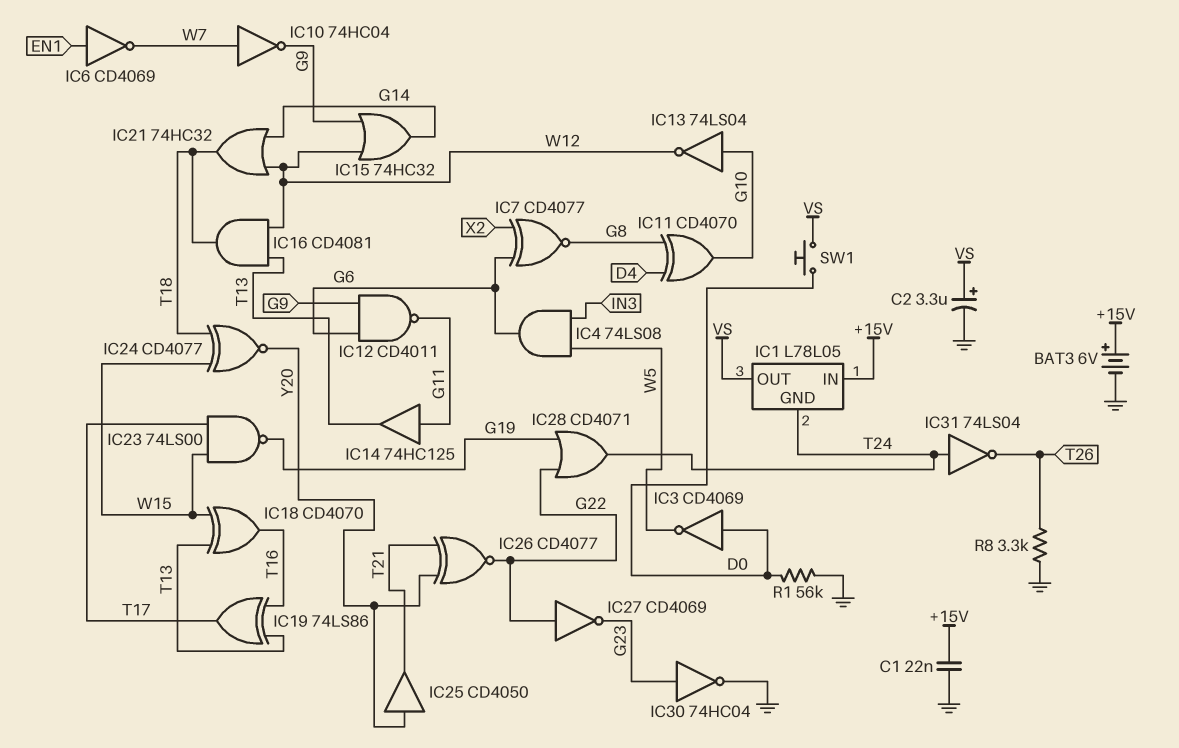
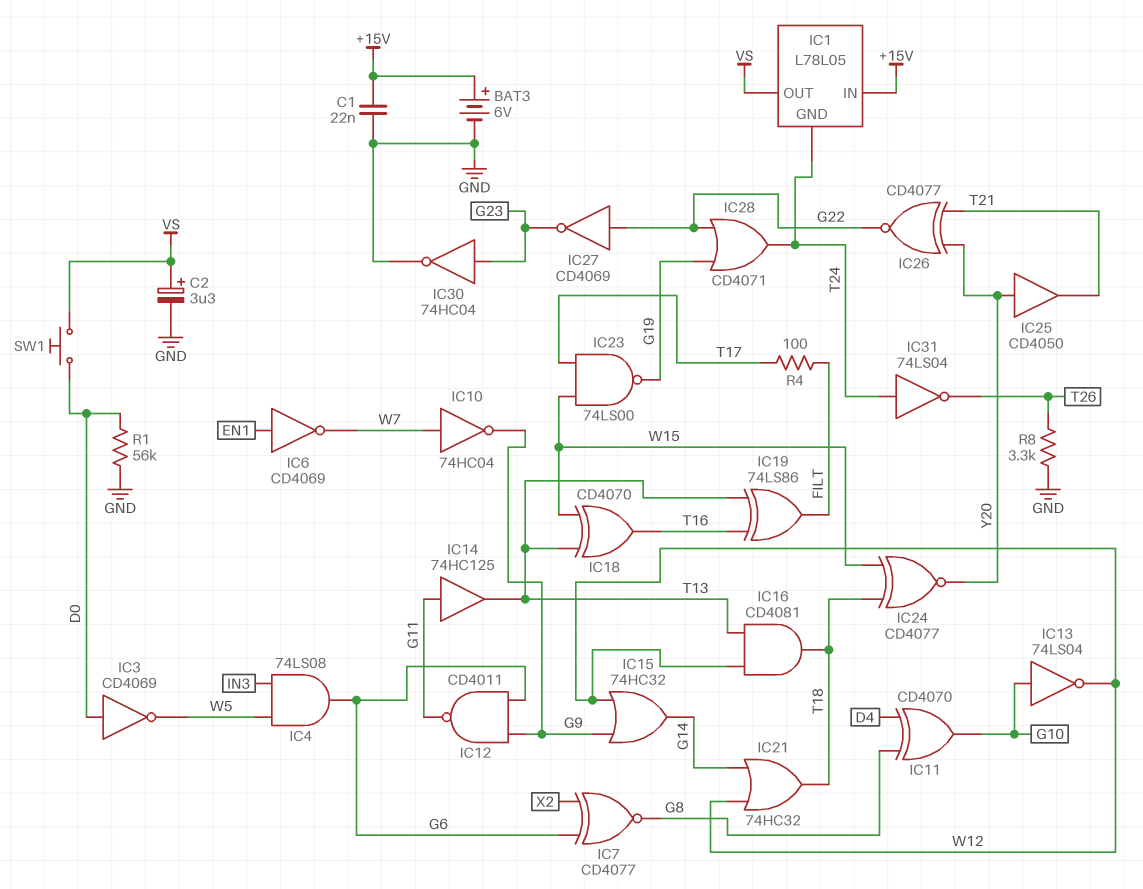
IC19: XOR 74LS86 (in T13, in T16, out T17) -> XOR 74LS86 (in T13, in T16, out FILT)
R4: none -> 100 (FILT, T17)

